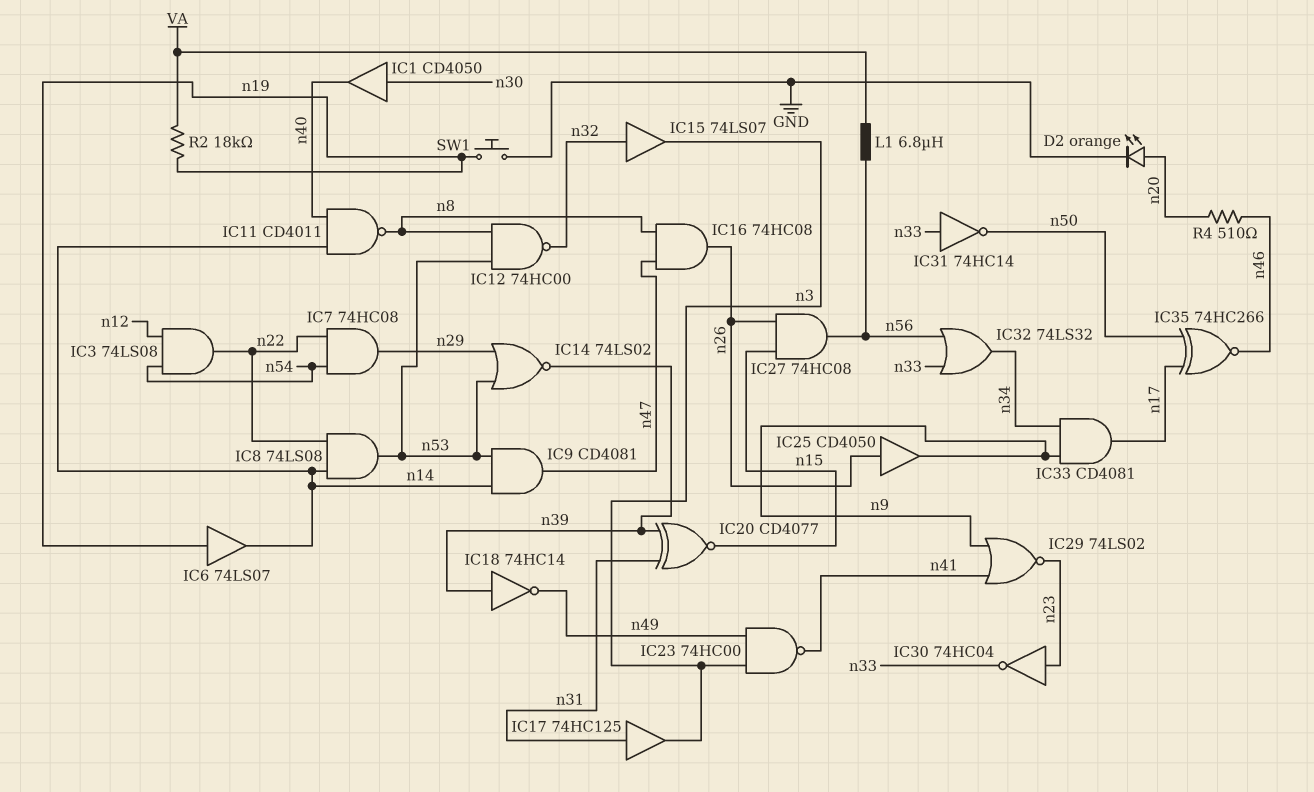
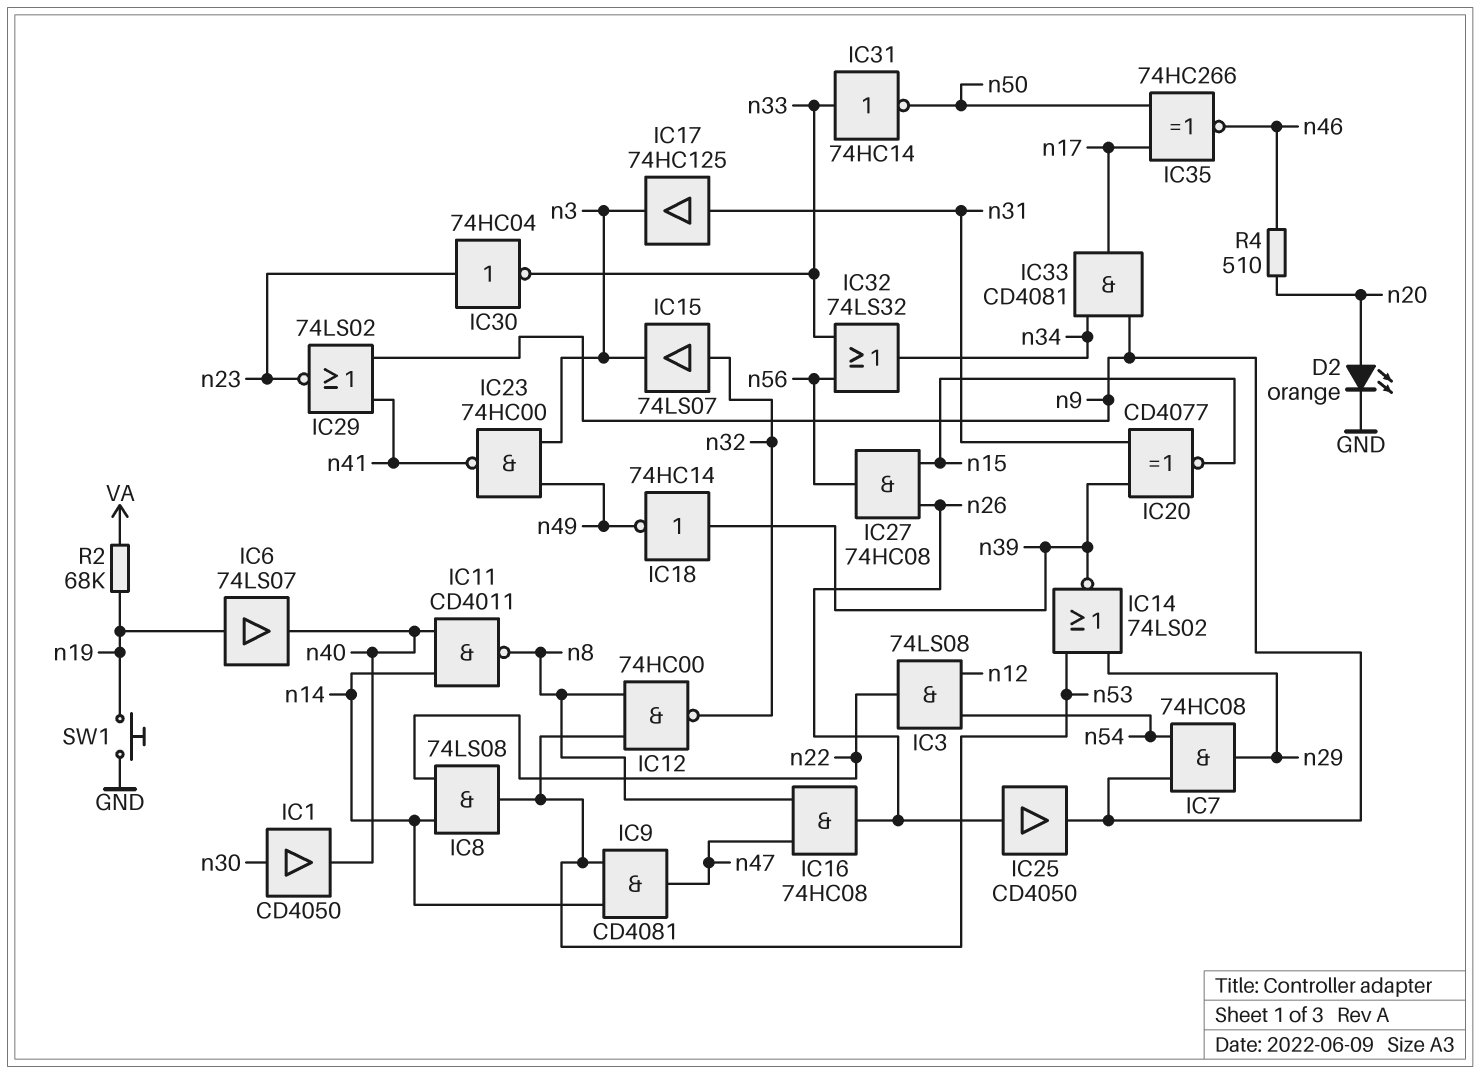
IC6: buffer 74LS07 (in n19, out n14) -> buffer 74LS07 (in n19, out n40)
IC7: AND 74HC08 (in n22, in n54, out n29) -> AND 74HC08 (in n9, in n54, out n29)
L1: 6.8uH (VA, n56) -> none
R2: 18k (VA, n19) -> 68k (VA, n19)

